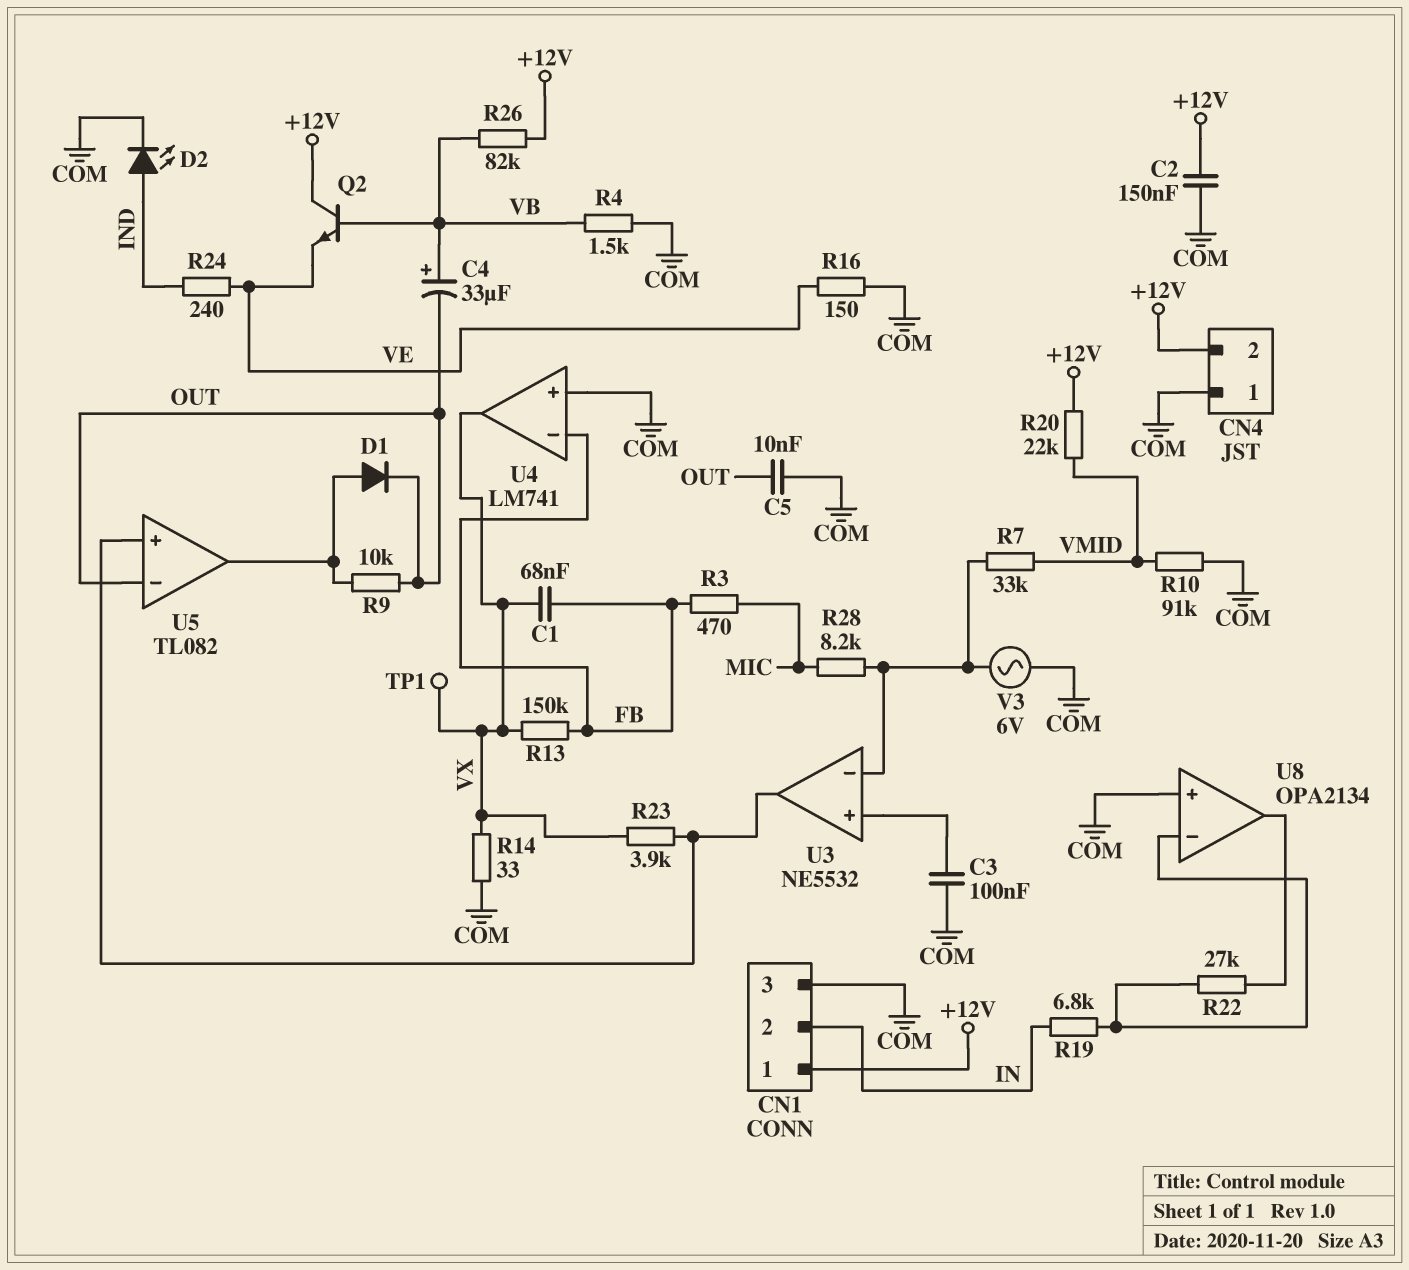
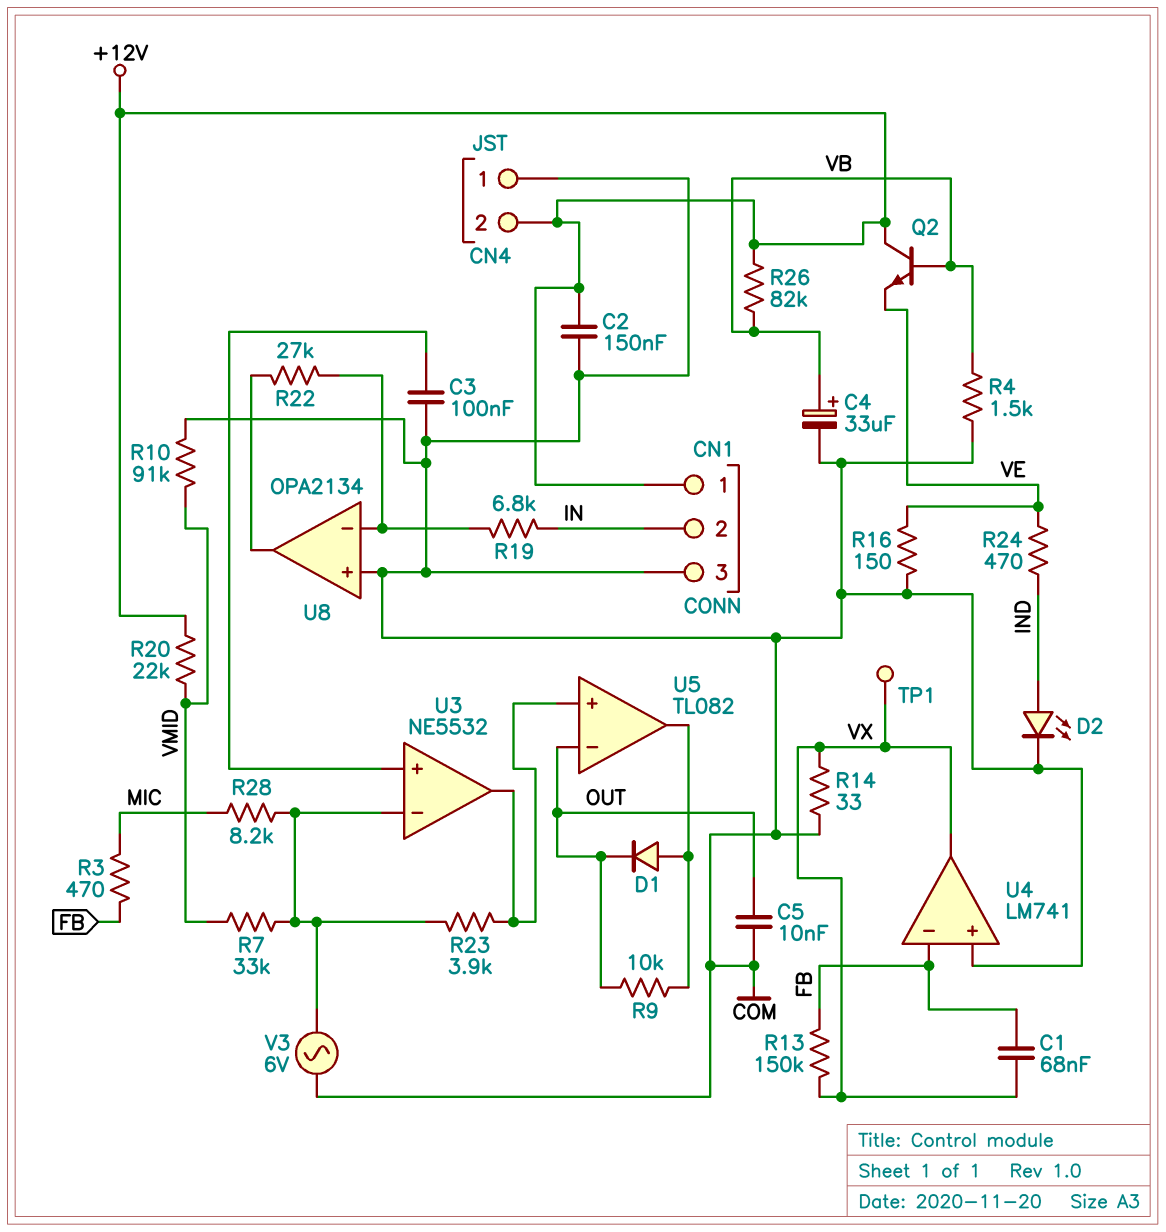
C4: 33uF (plus VB, minus OUT) -> 33uF (plus VB, minus COM)
R23: 3.9k (U3/out, VX) -> 3.9k (U3/in-, U3/out)
R24: 240 (IND, VE) -> 470 (IND, VE)

